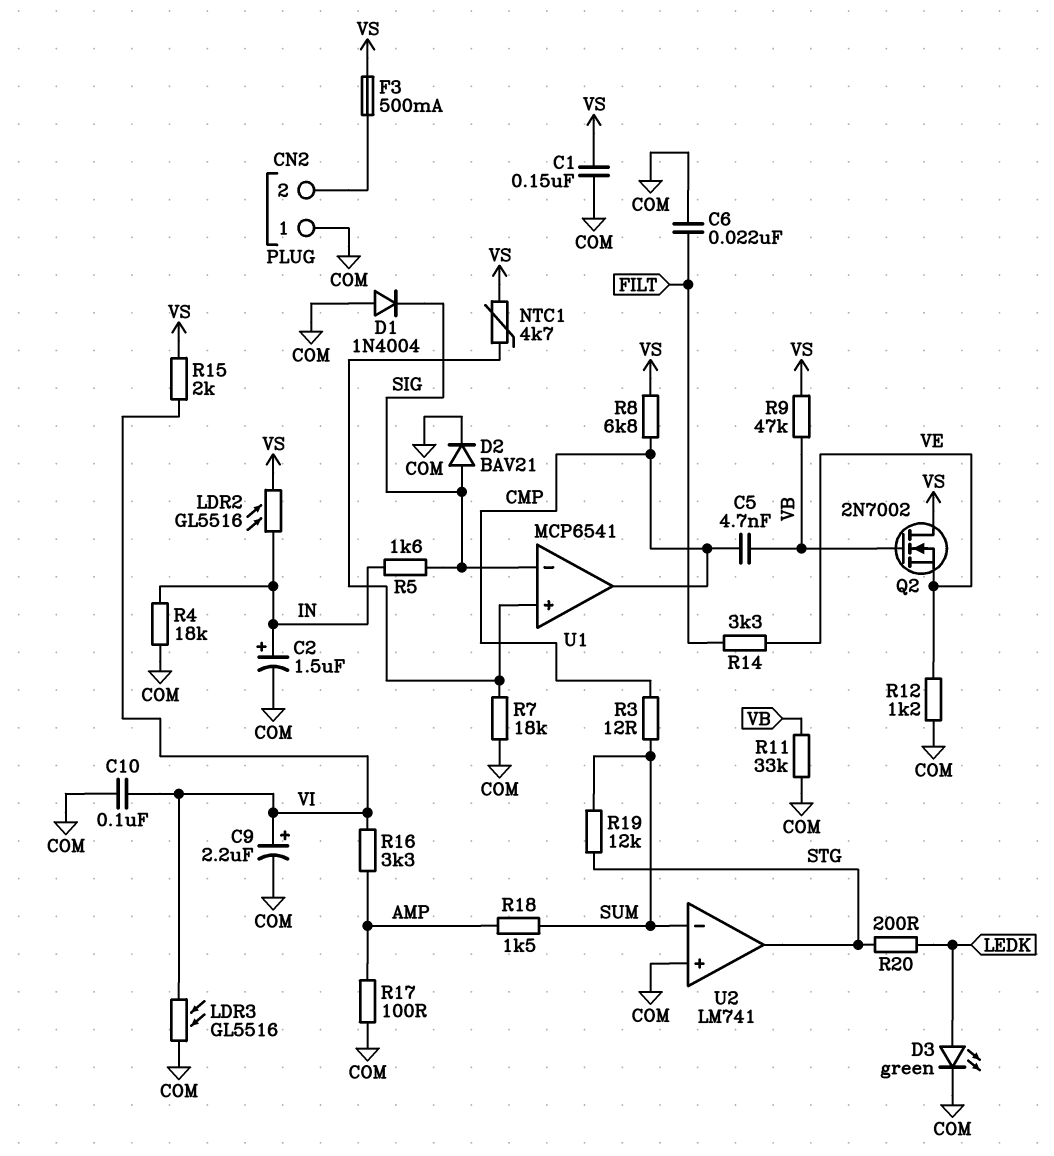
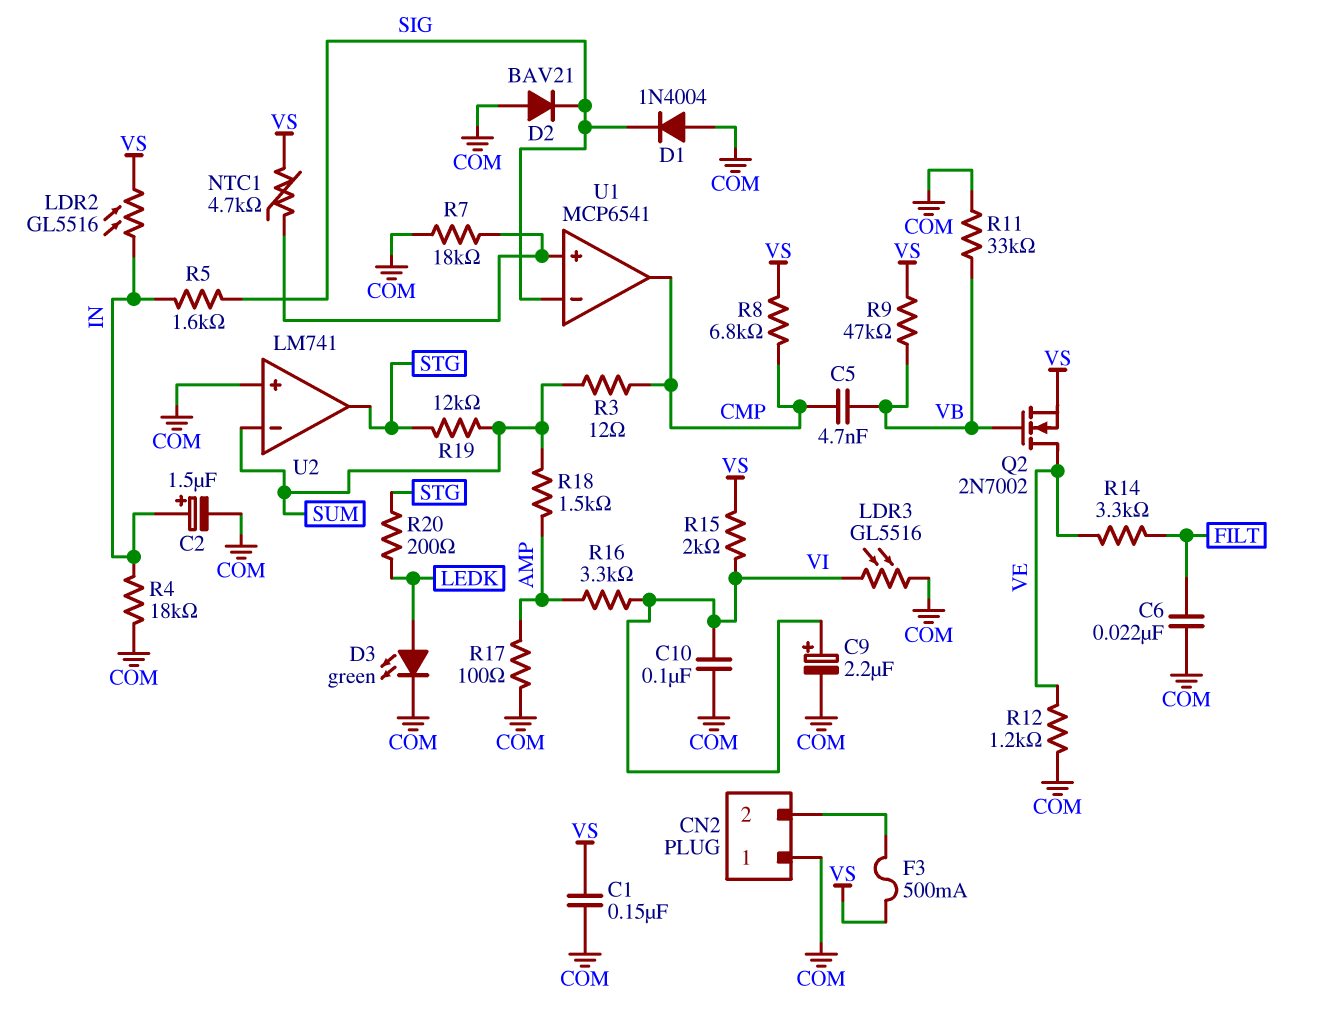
D2: diode BAV21 (A SIG, K COM) -> diode BAV21 (A COM, K SIG)
Q2: NMOS 2N7002 (G VB, D VS, S VE) -> NMOS 2N7002 (G VB, D VE, S VS)

